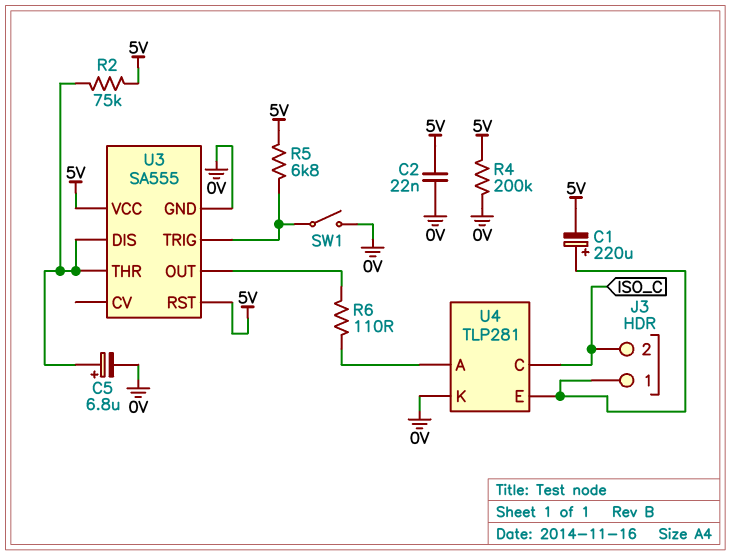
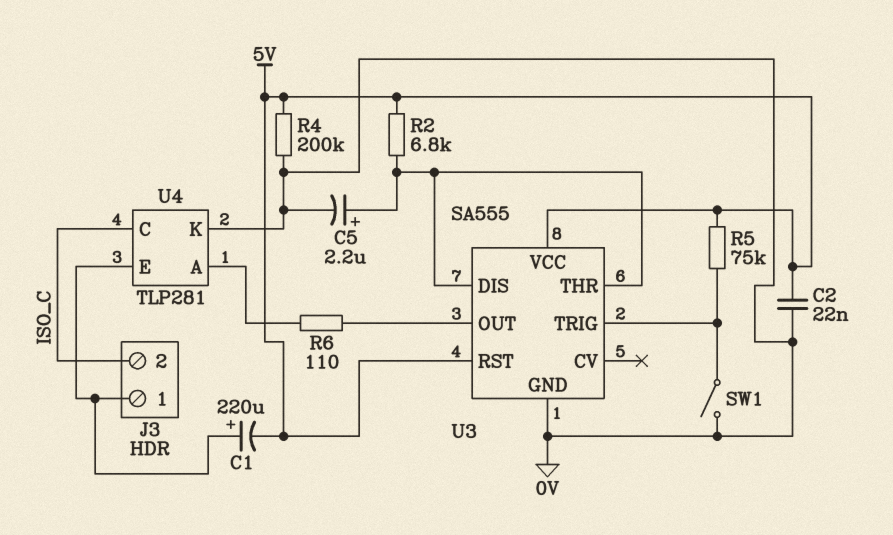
C5: 6.8uF (plus U3/DIS, minus 0V) -> 2.2uF (plus U3/DIS, minus 0V)
R2: 75k (5V, U3/DIS) -> 6.8k (5V, U3/DIS)
R5: 6.8k (5V, U3/TRIG) -> 75k (5V, U3/TRIG)

